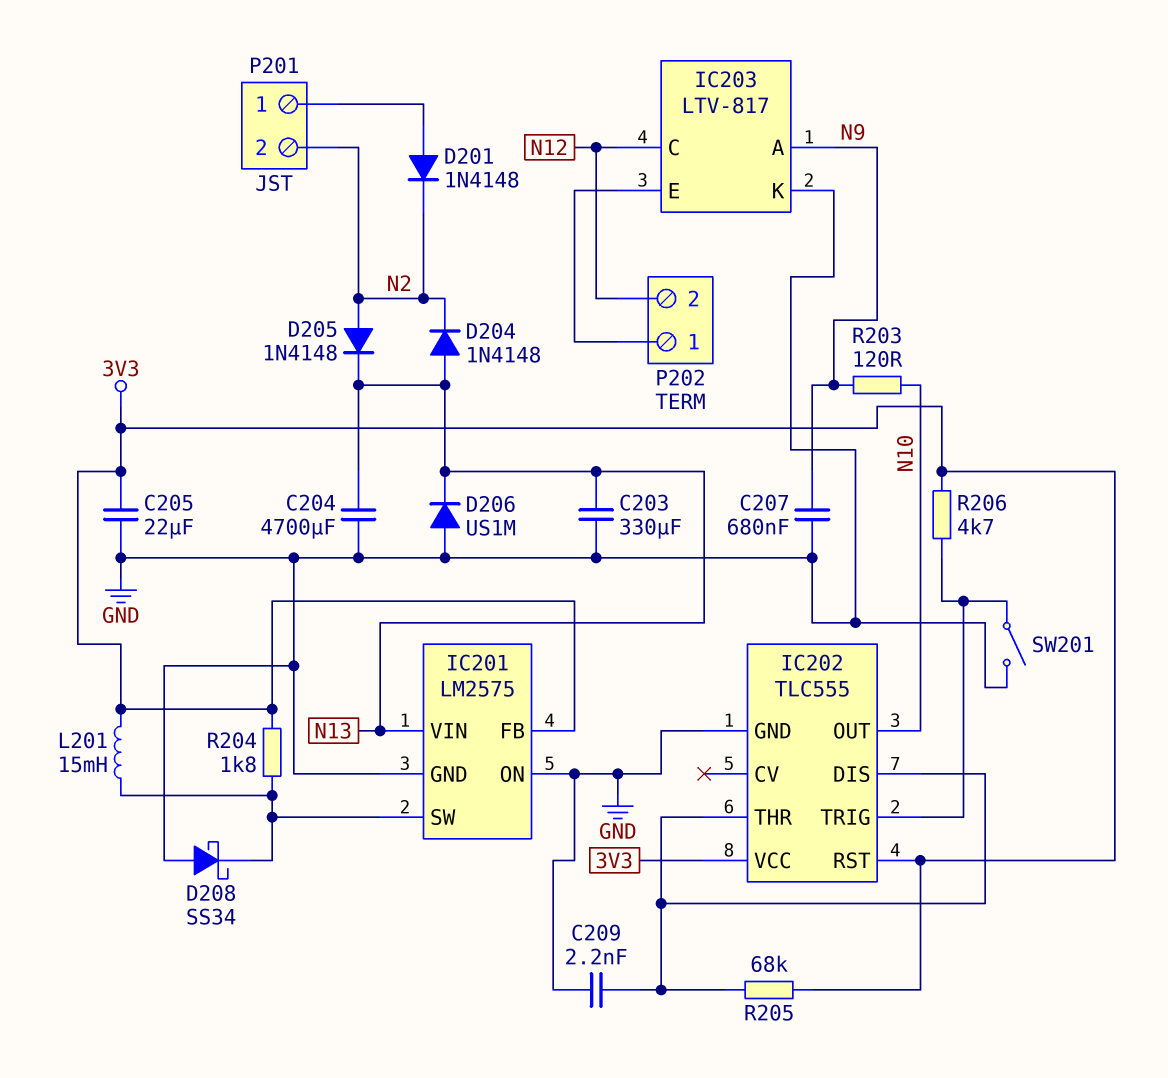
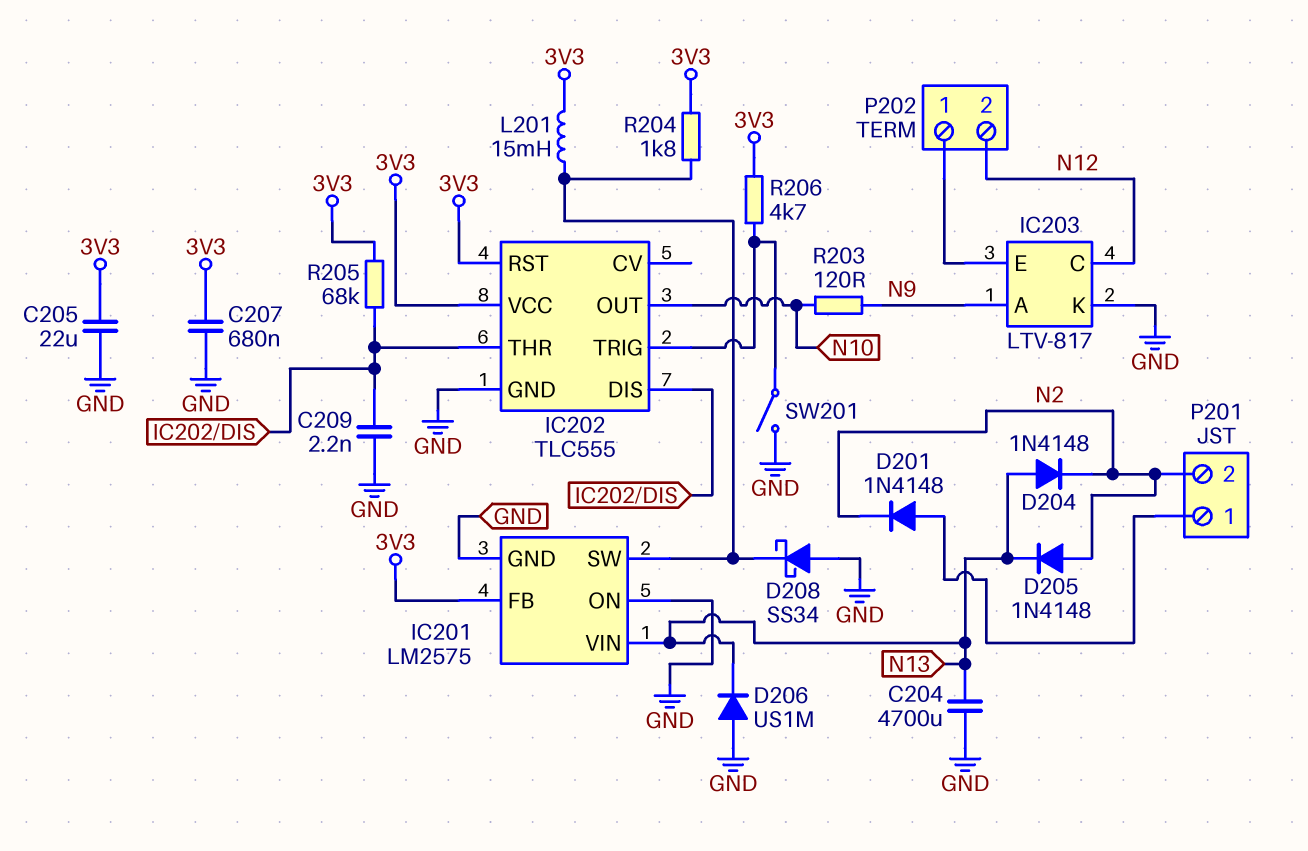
C203: 330uF (GND, N13) -> none
C207: 680nF (GND, N9) -> 680nF (3V3, GND)

